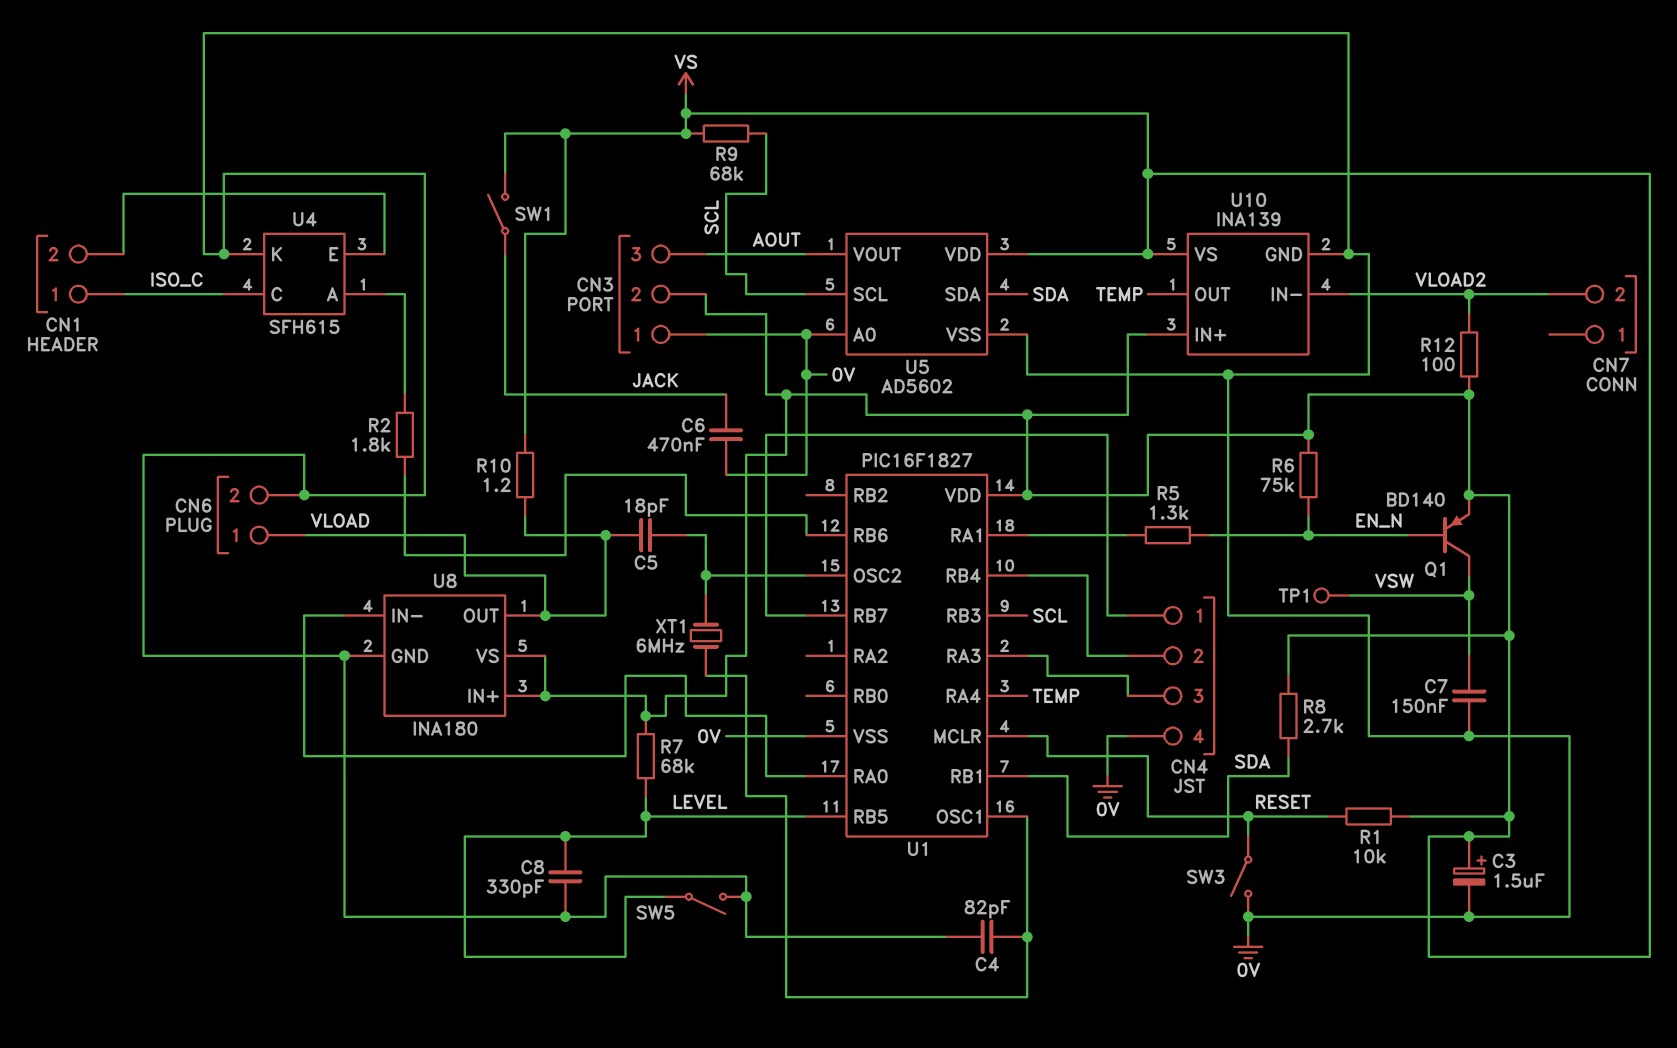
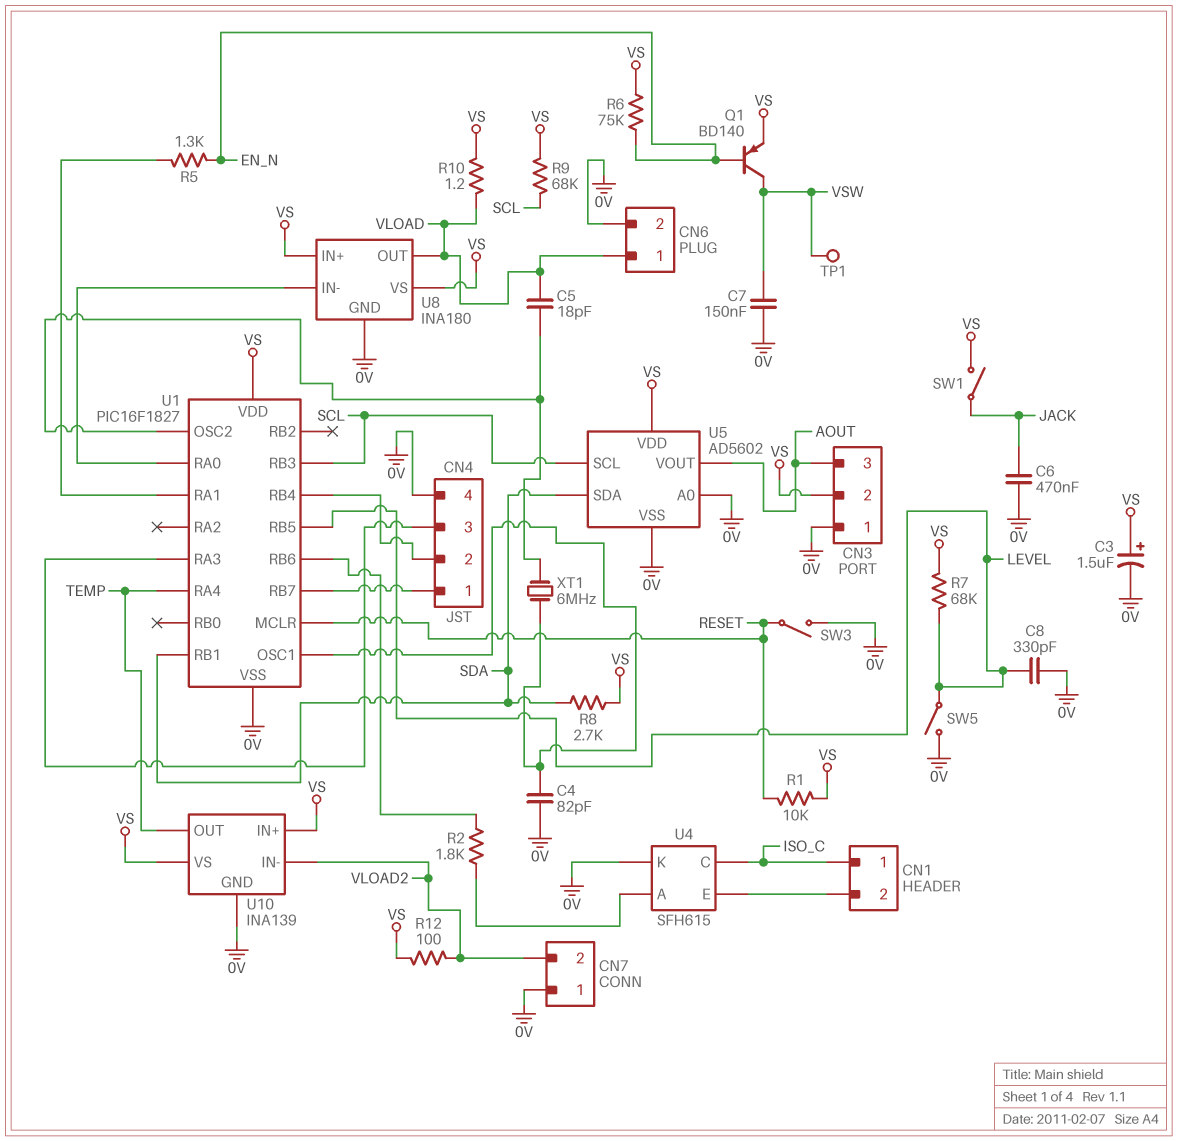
CN7 pin 1: none -> 0V

